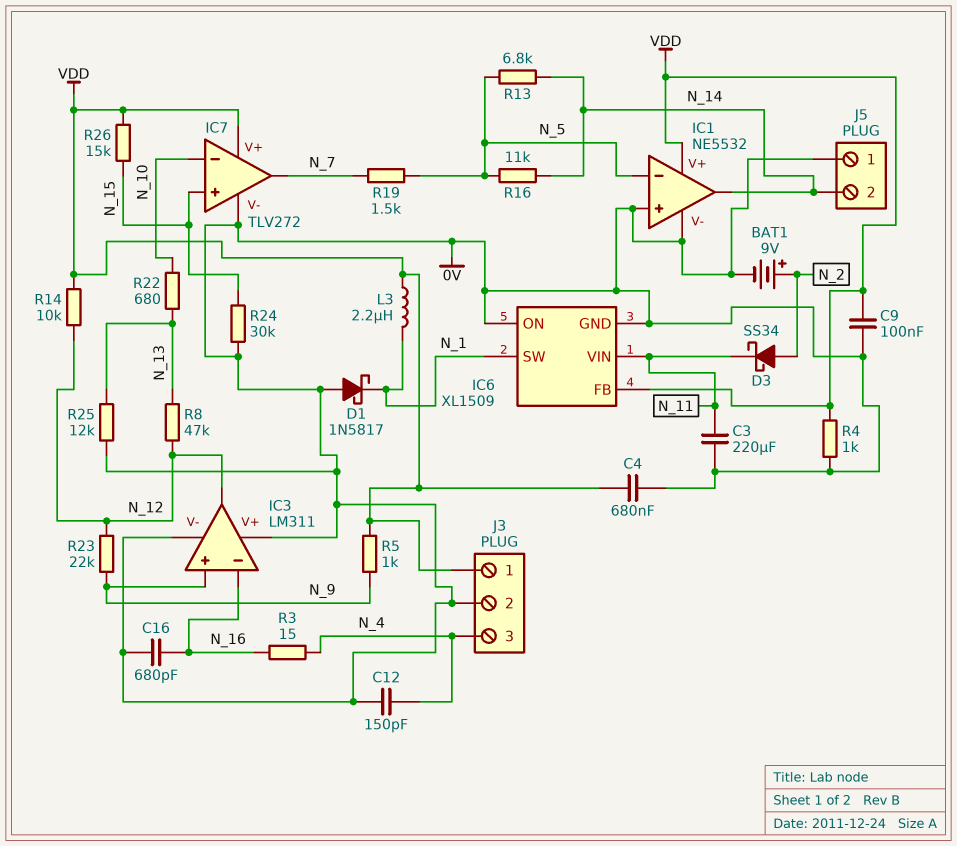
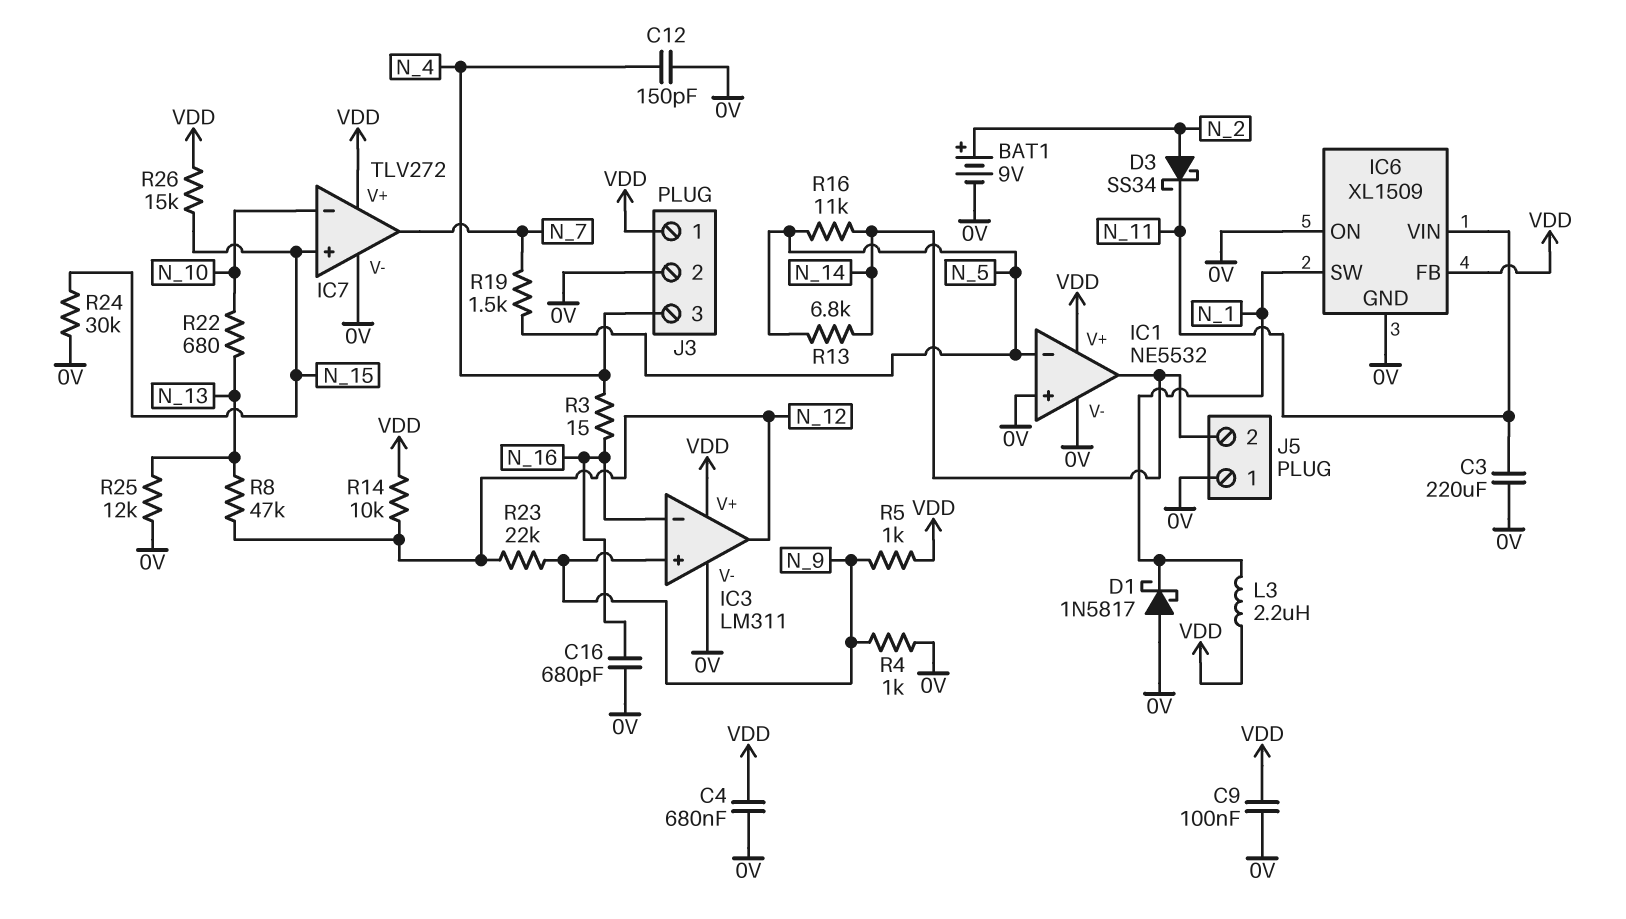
IC3 pin V+: 0V -> VDD
R4: 1k (0V, VDD) -> 1k (0V, N_9)

